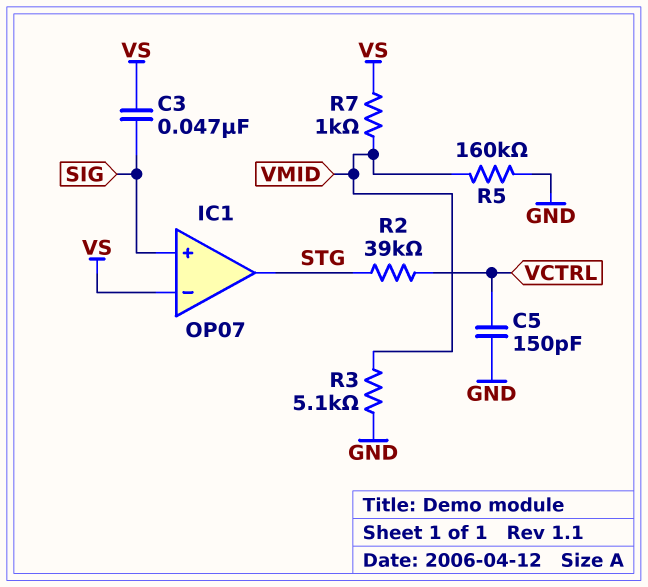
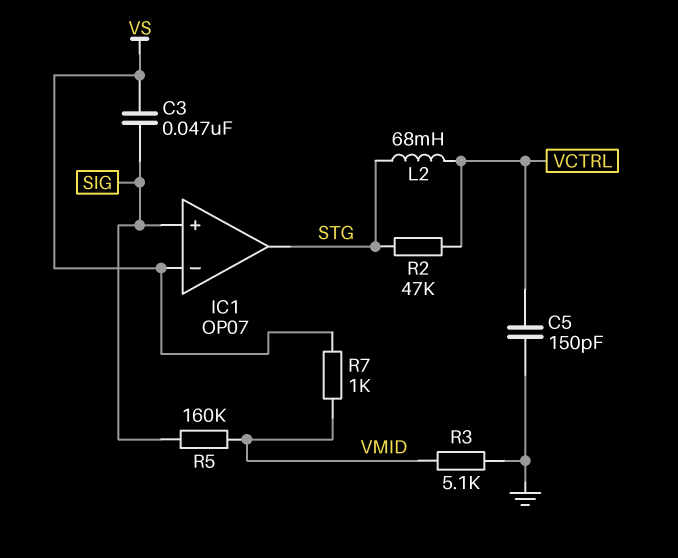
L2: none -> 68mH (STG, VCTRL)
R2: 39k (STG, VCTRL) -> 47k (STG, VCTRL)
R5: 160k (GND, VMID) -> 160k (SIG, VMID)

